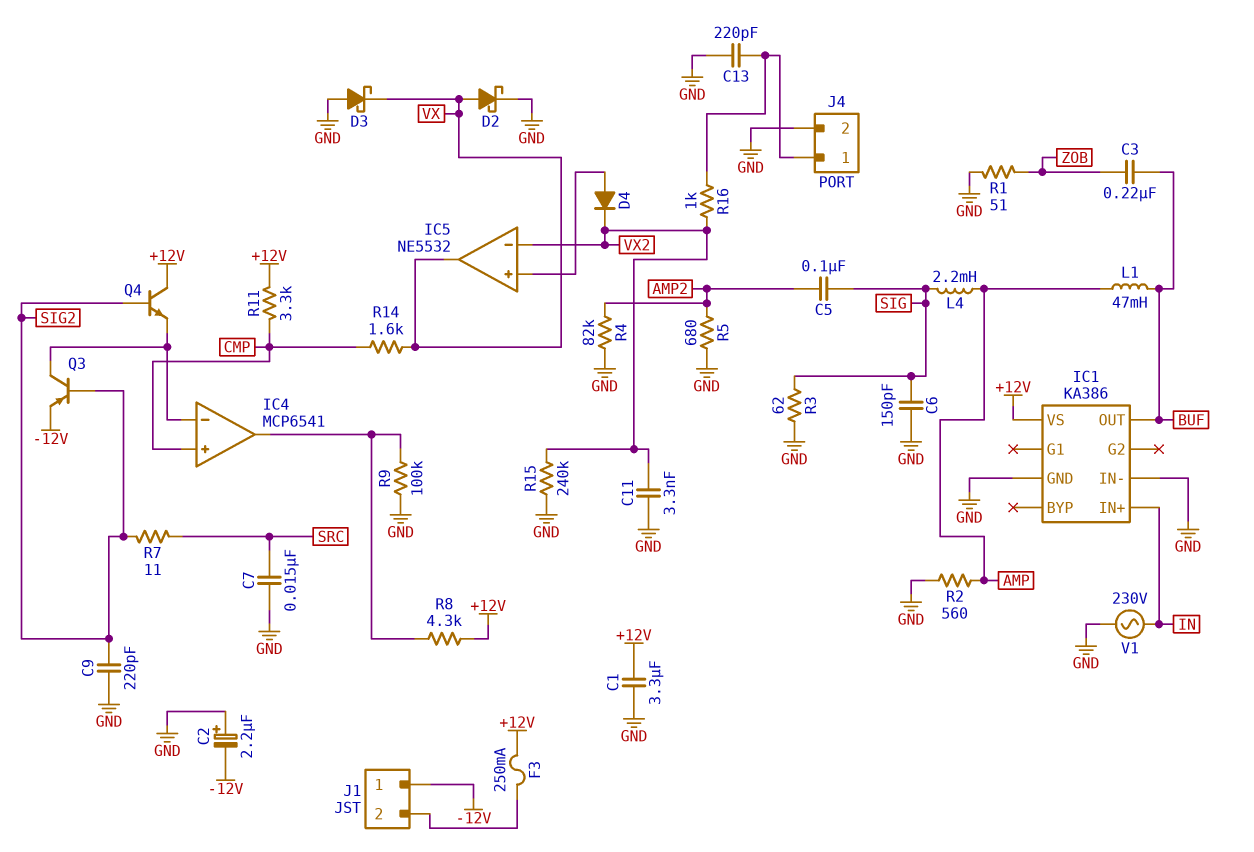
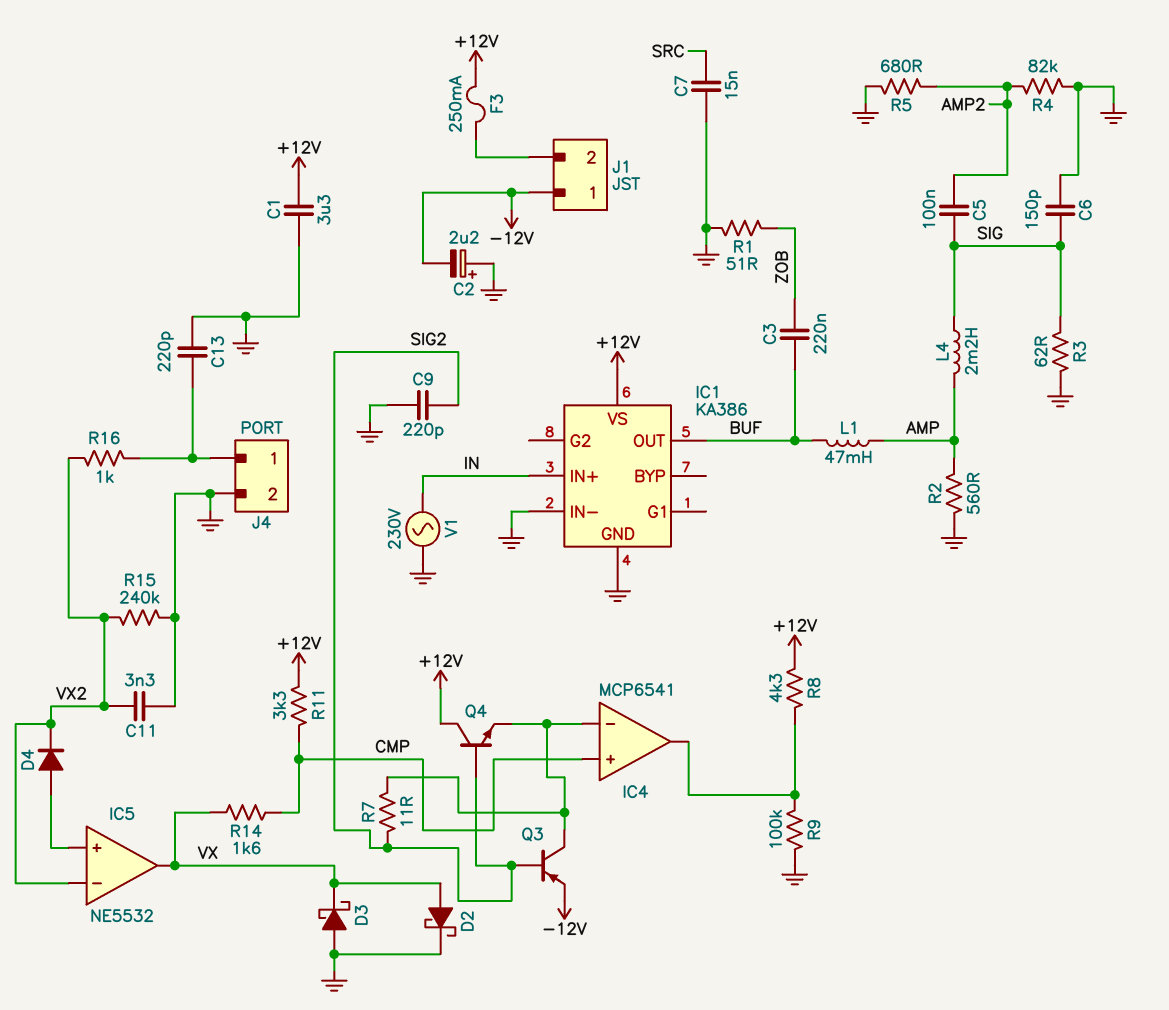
R7: 11 (SIG2, SRC) -> 11 (IC4/in-, SIG2)

